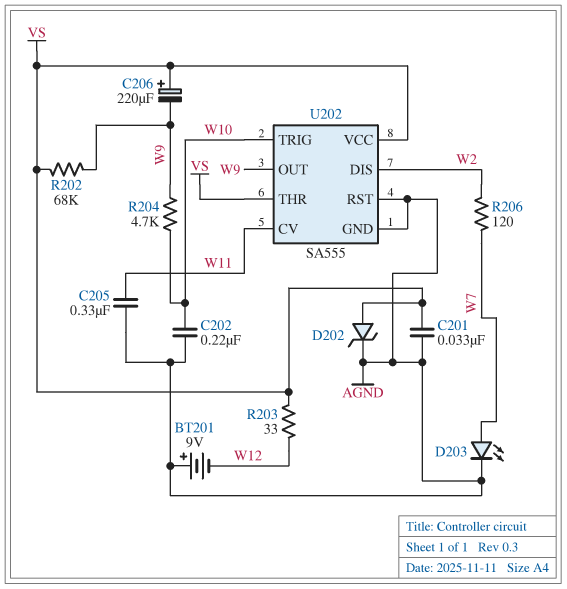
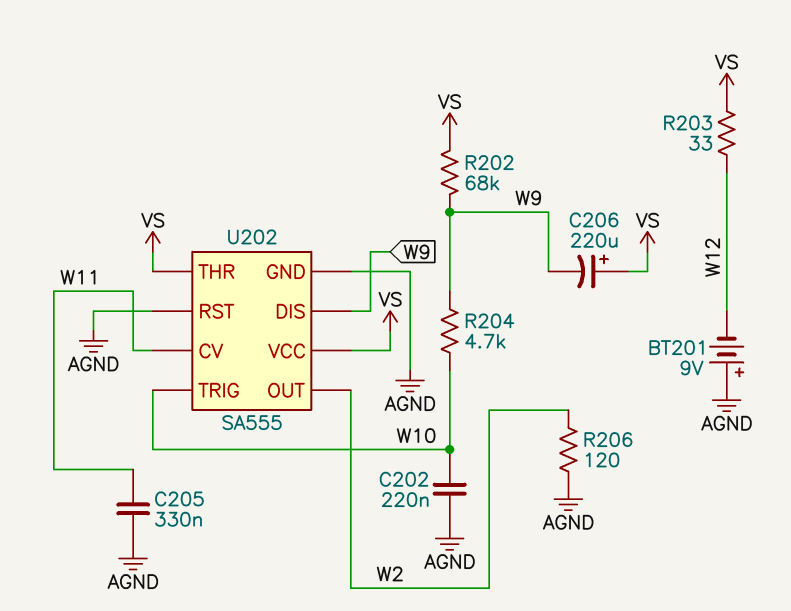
C201: 33nF (AGND, VS) -> none
D202: zener (A VS, K AGND) -> none
D203: LED (A W7, K AGND) -> none
R206: 120 (W2, W7) -> 120 (AGND, W2)
U202 pin DIS: W2 -> W9
U202 pin OUT: W9 -> W2

